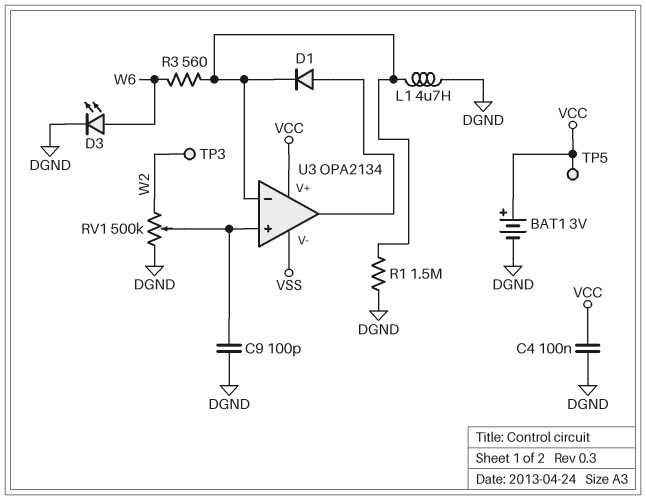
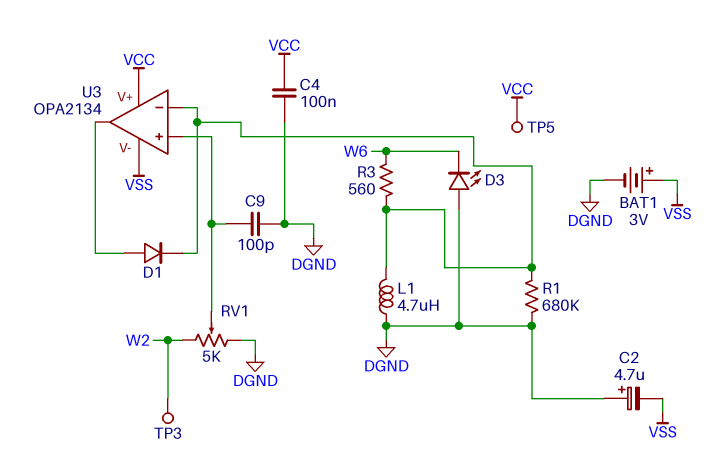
BAT1: 3V (plus VCC, minus DGND) -> 3V (plus VSS, minus DGND)
C2: none -> 4.7uF (plus DGND, minus VSS)
D3: LED (A W6, K DGND) -> LED (A DGND, K W6)
R1: 1.5M (DGND, U3/in-) -> 680k (DGND, U3/in-)
RV1: 500k (DGND, W2, wiper U3/in+) -> 5k (DGND, W2, wiper U3/in+)

